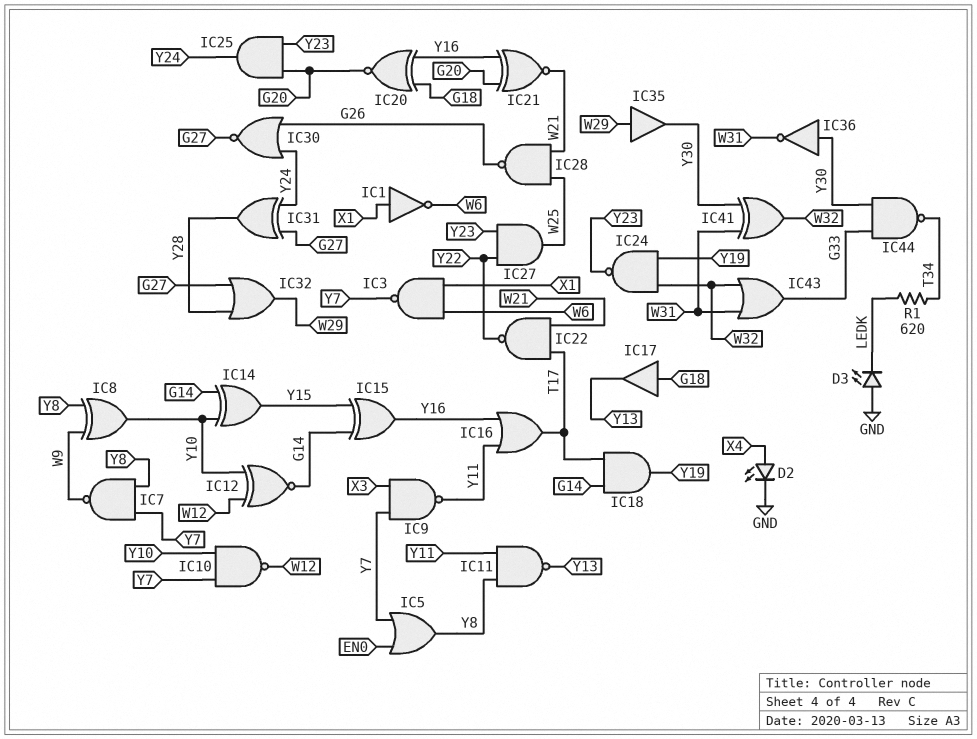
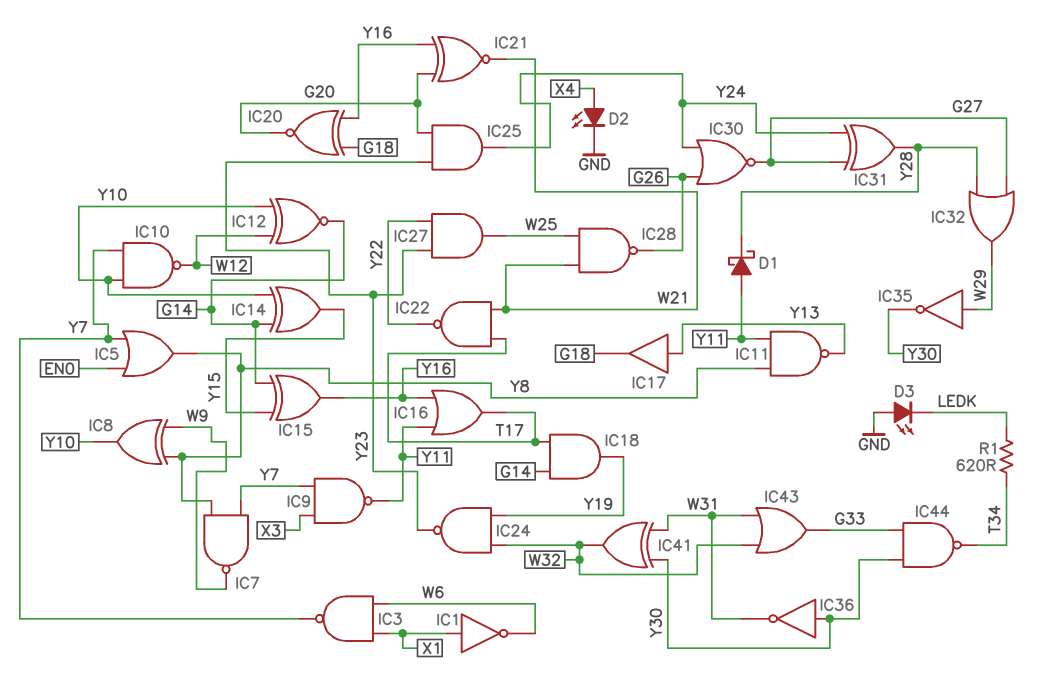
D1: none -> schottky (A Y11, K Y28)
IC17: buffer (in G18, out Y13) -> buffer (in Y13, out G18)
IC35: buffer (in W29, out Y30) -> NOT (in W29, out Y30)

